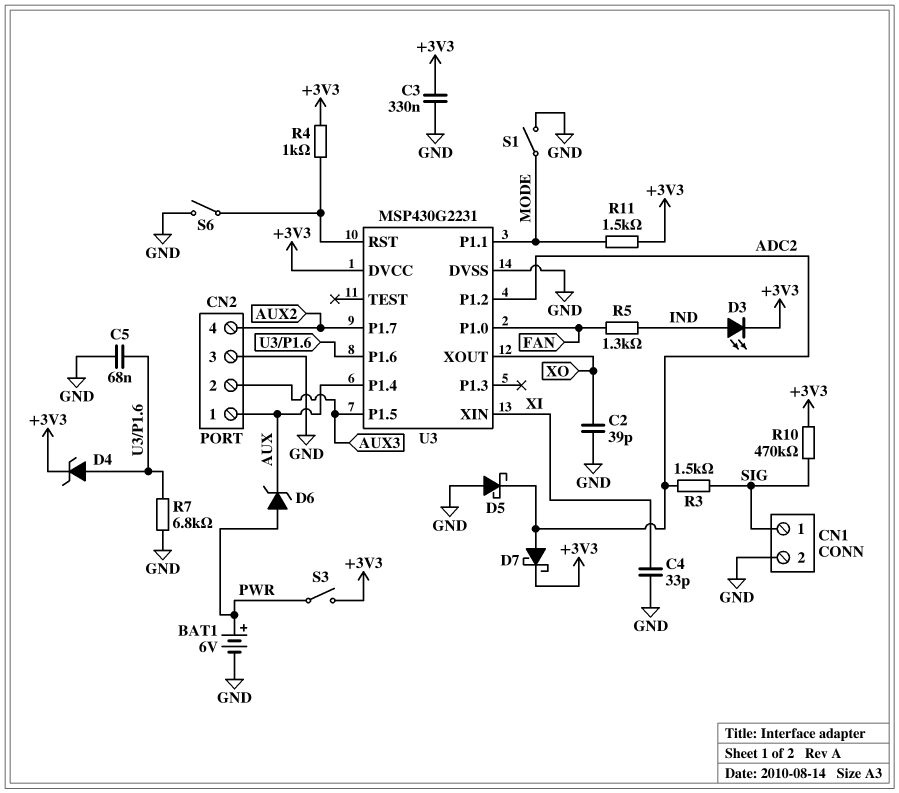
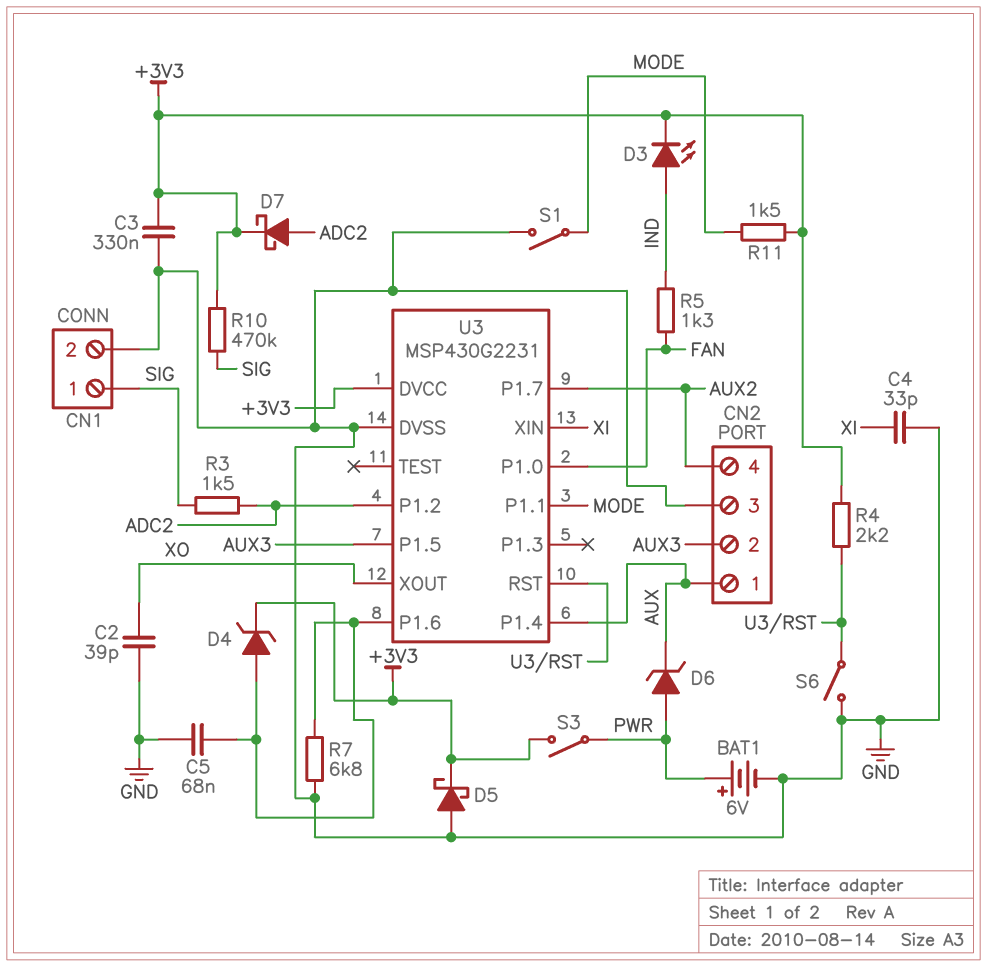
D5: schottky (A GND, K ADC2) -> schottky (A GND, K +3V3)
R4: 1k (+3V3, U3/RST) -> 2.2k (+3V3, U3/RST)

